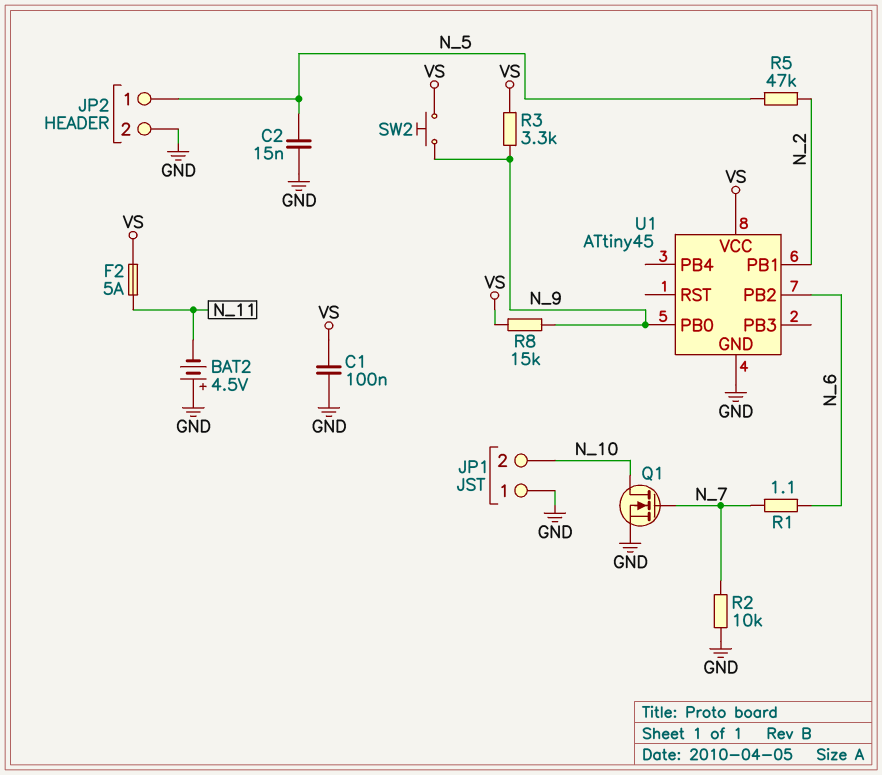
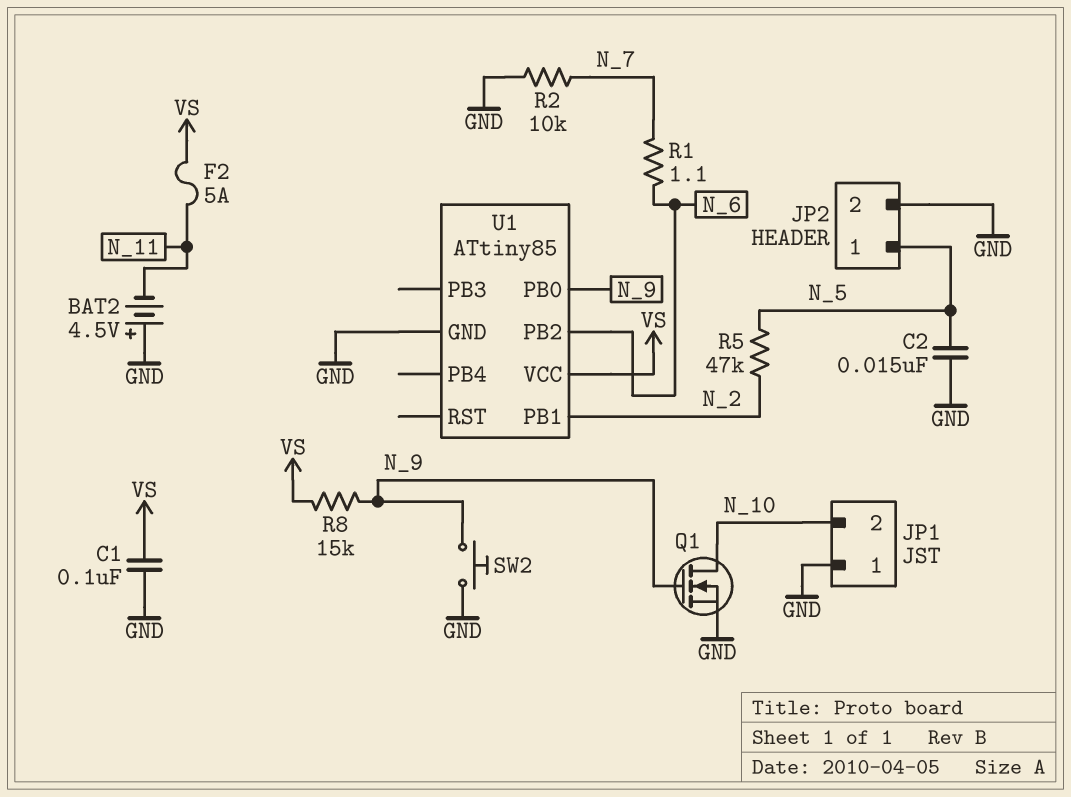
Q1: NMOS (G N_7, D N_10, S GND) -> NMOS (G N_9, D N_10, S GND)
R3: 3.3k (N_9, VS) -> none
SW2: button (N_9, VS) -> button (GND, N_9)
U1: ATtiny45 -> ATtiny85

